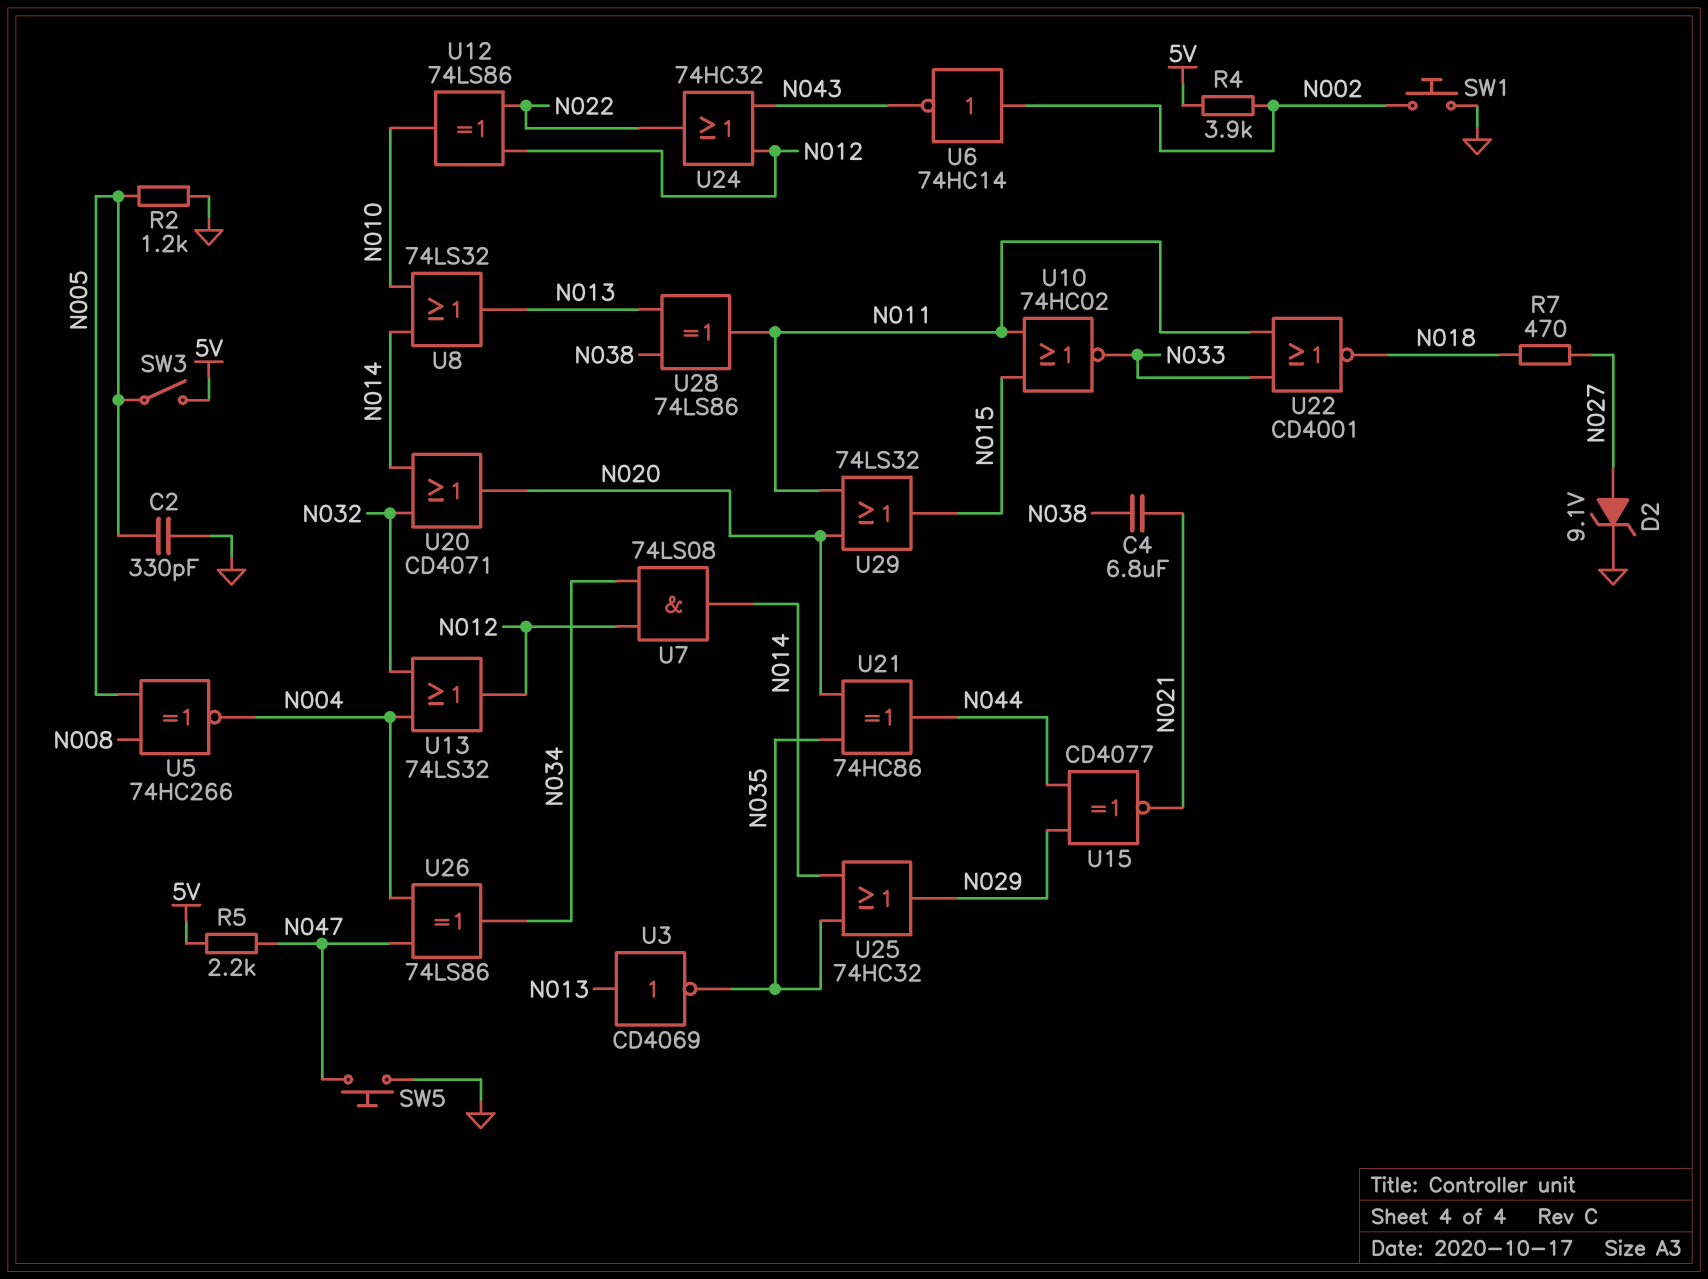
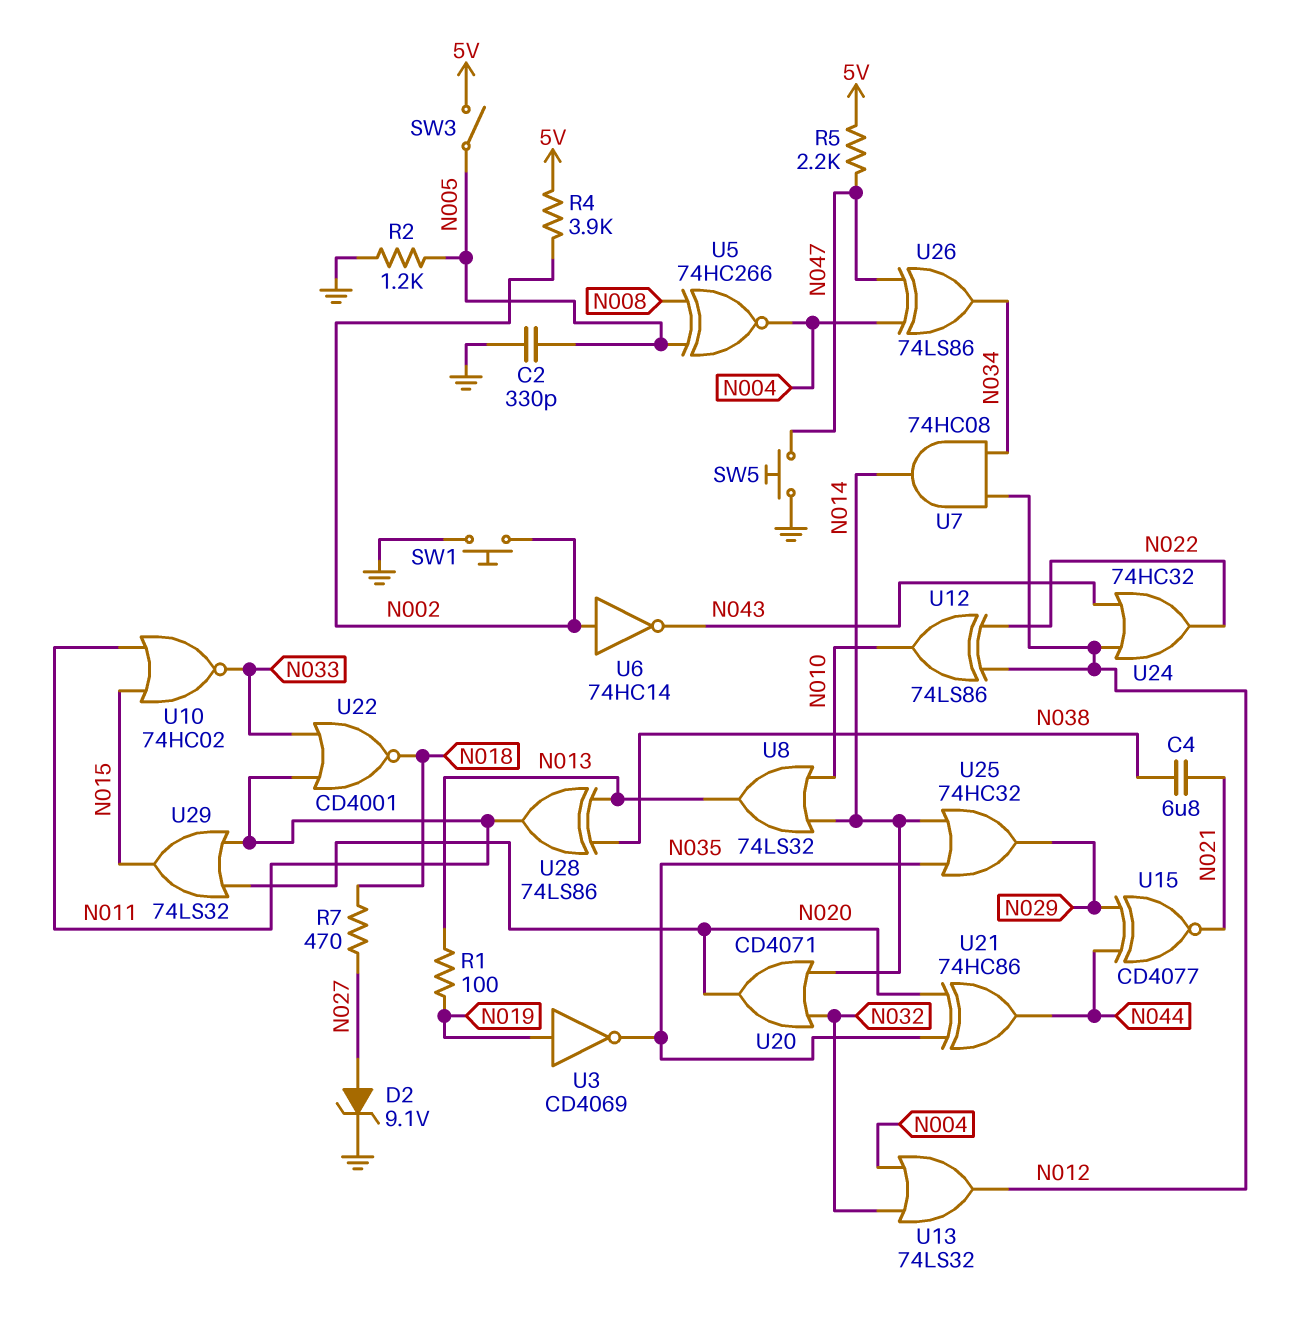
R1: none -> 100 (N013, N019)
U3: NOT CD4069 (in N013, out N035) -> NOT CD4069 (in N019, out N035)
U7: AND 74LS08 (in N012, in N034, out N014) -> AND 74HC08 (in N012, in N034, out N014)

